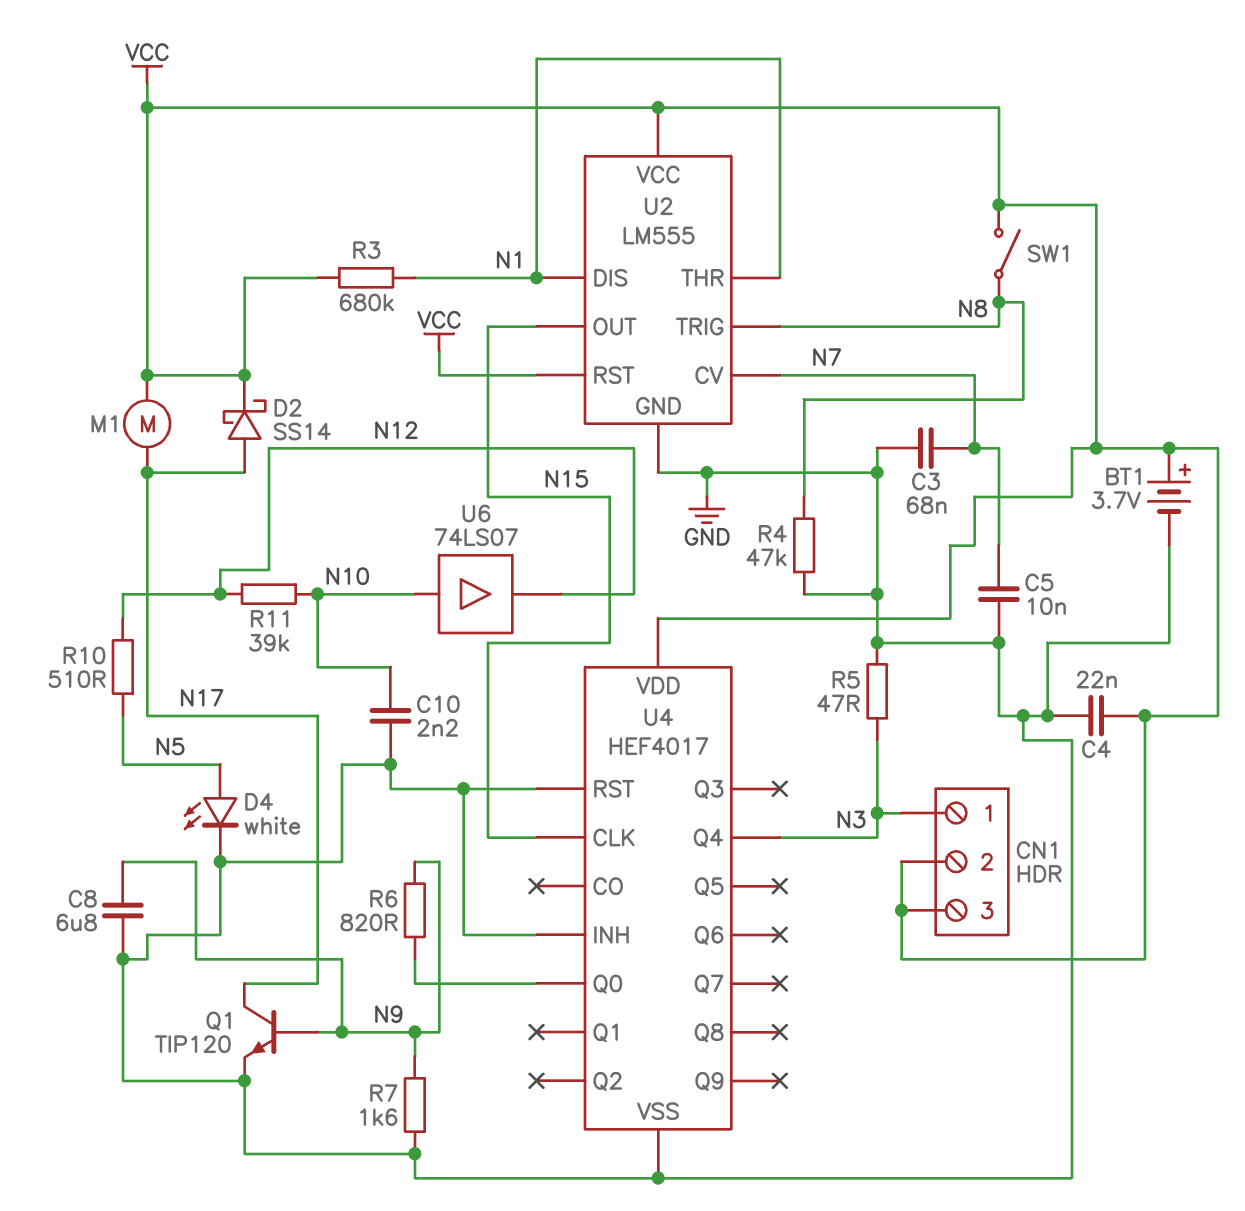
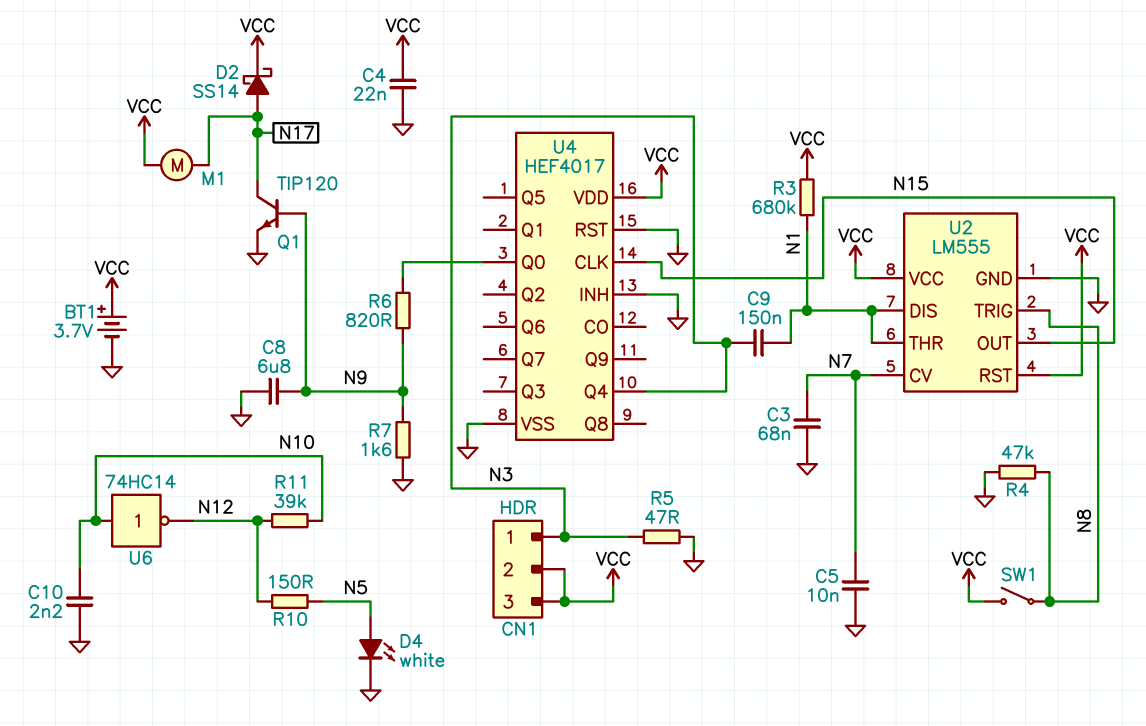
C9: none -> 150nF (N1, N3)
R10: 510 (N5, N12) -> 150 (N5, N12)
U6: buffer 74LS07 (in N10, out N12) -> NOT 74HC14 (in N10, out N12)

